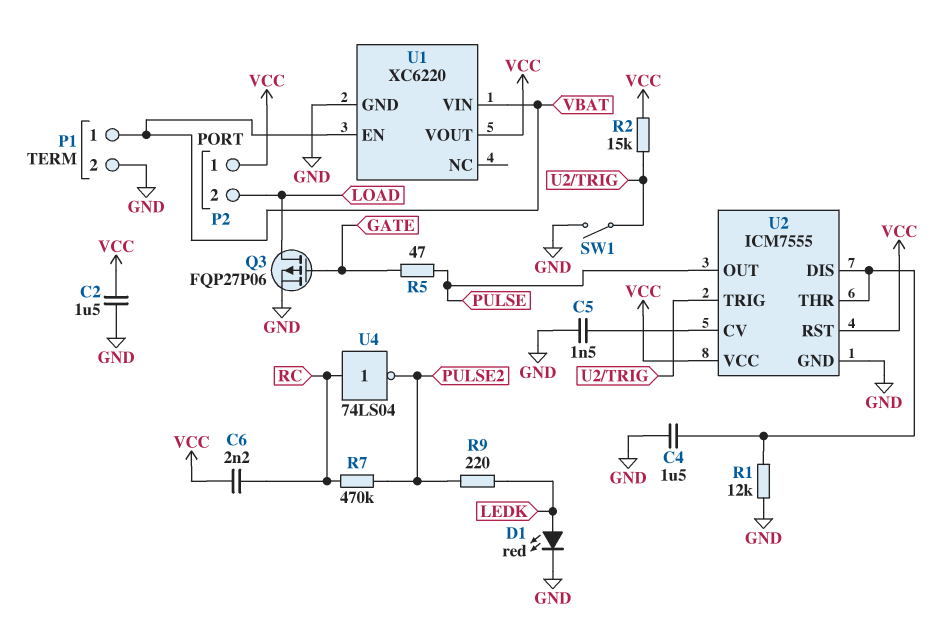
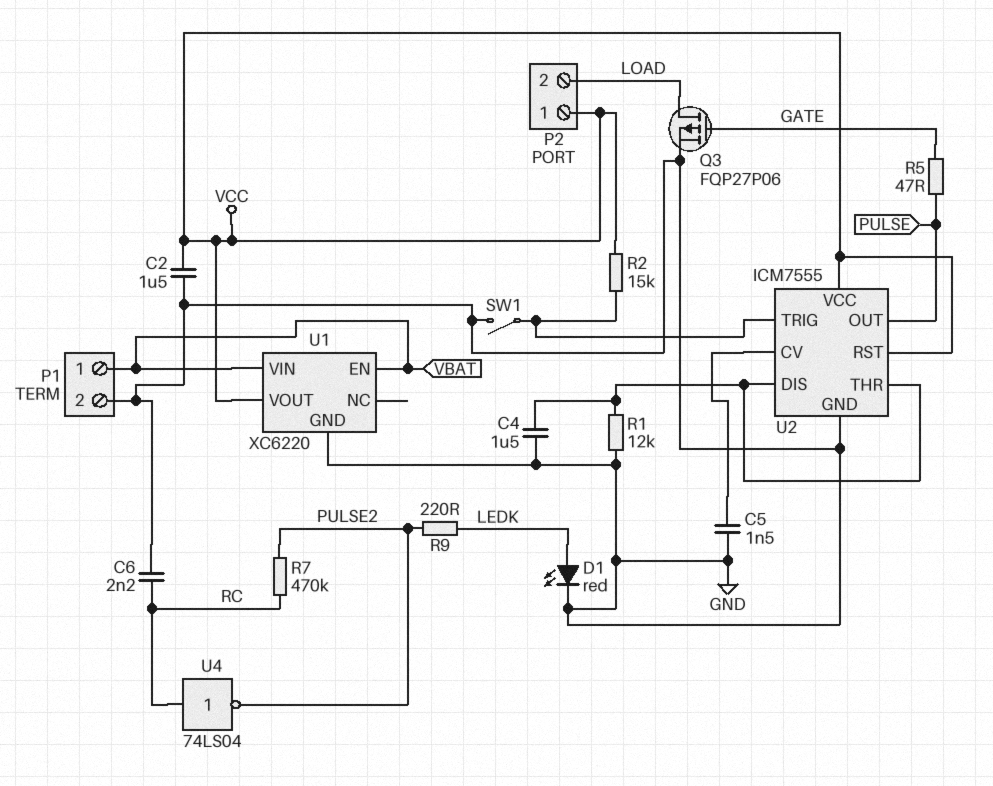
C6: 2.2nF (RC, VCC) -> 2.2nF (GND, RC)

